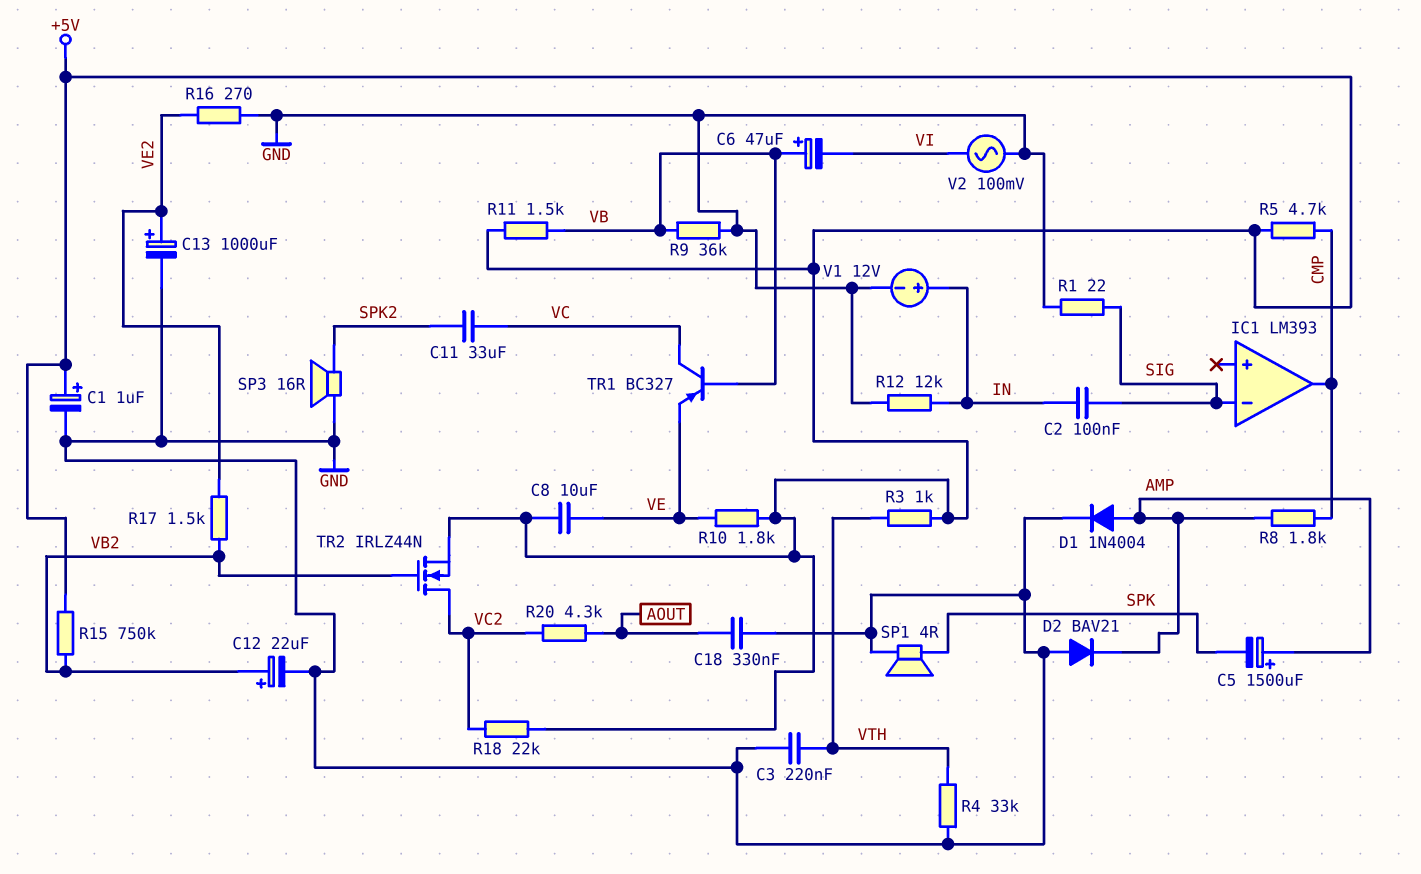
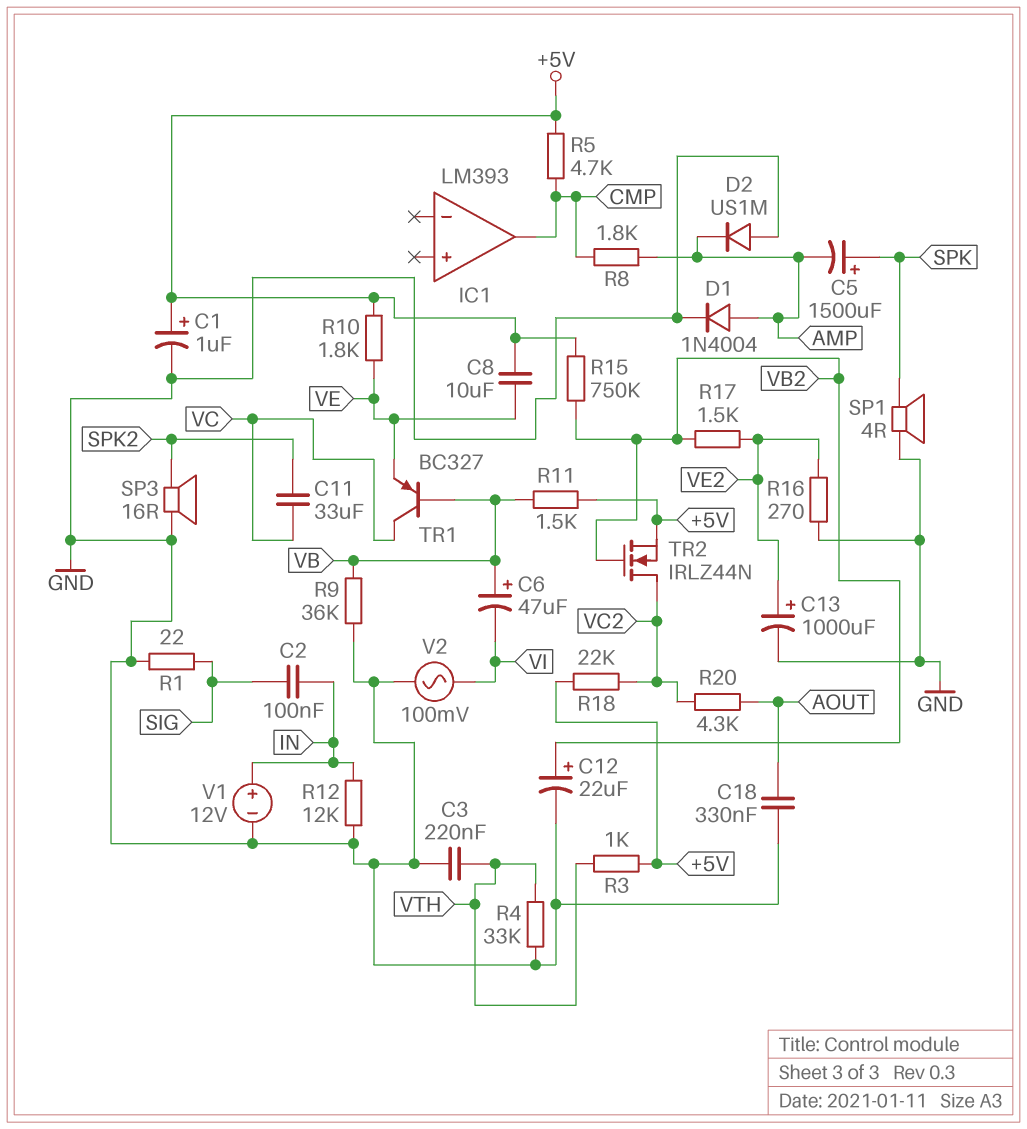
C5: 1500uF (plus AMP, minus SPK) -> 1500uF (plus SPK, minus AMP)
D2: diode BAV21 (A GND, K AMP) -> diode US1M (A GND, K AMP)
IC1 pin in-: SIG -> none

